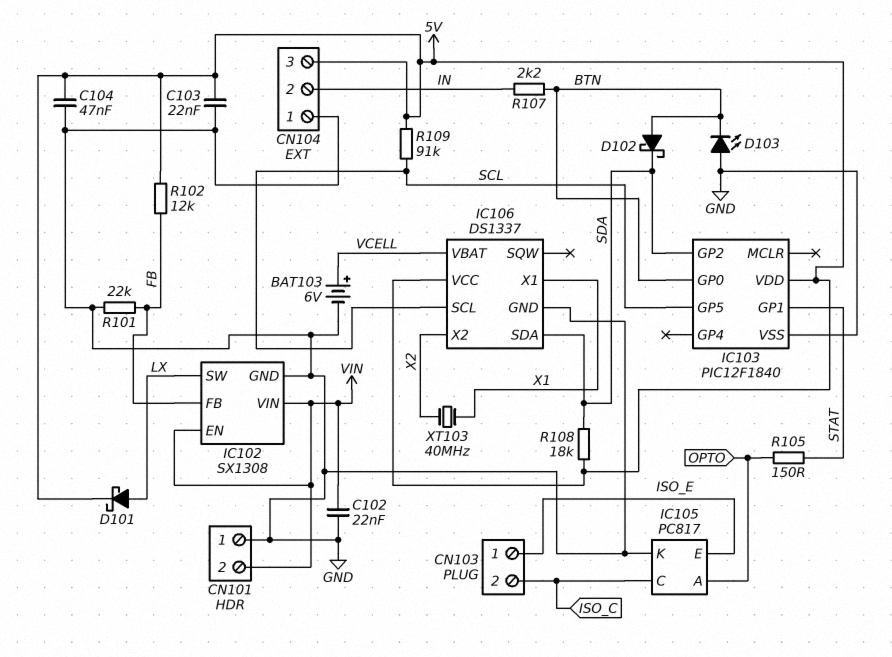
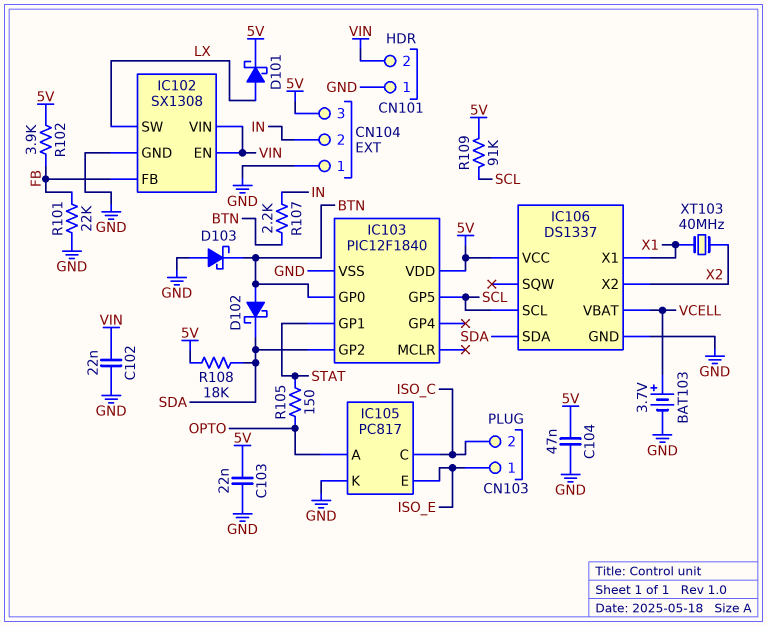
BAT103: 6V (plus VCELL, minus GND) -> 3.7V (plus VCELL, minus GND)
D103: LED (A GND, K BTN) -> schottky (A GND, K BTN)
R102: 12k (5V, FB) -> 3.9k (5V, FB)

